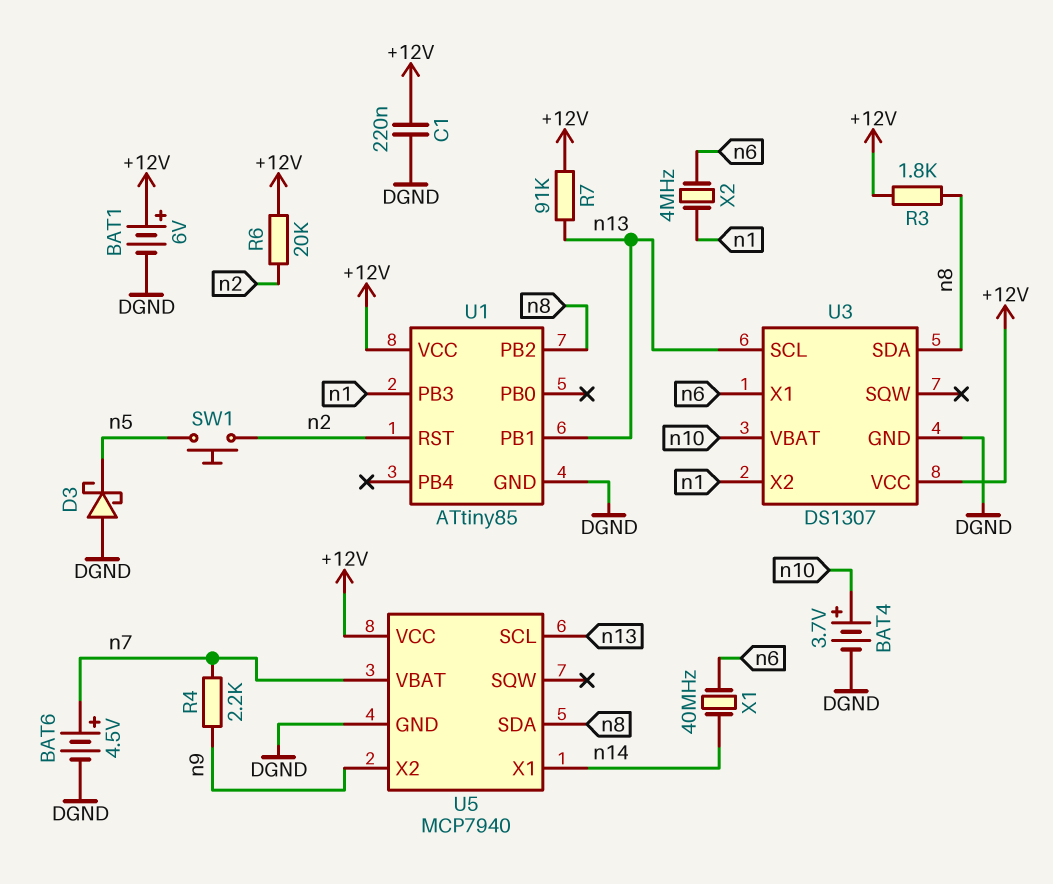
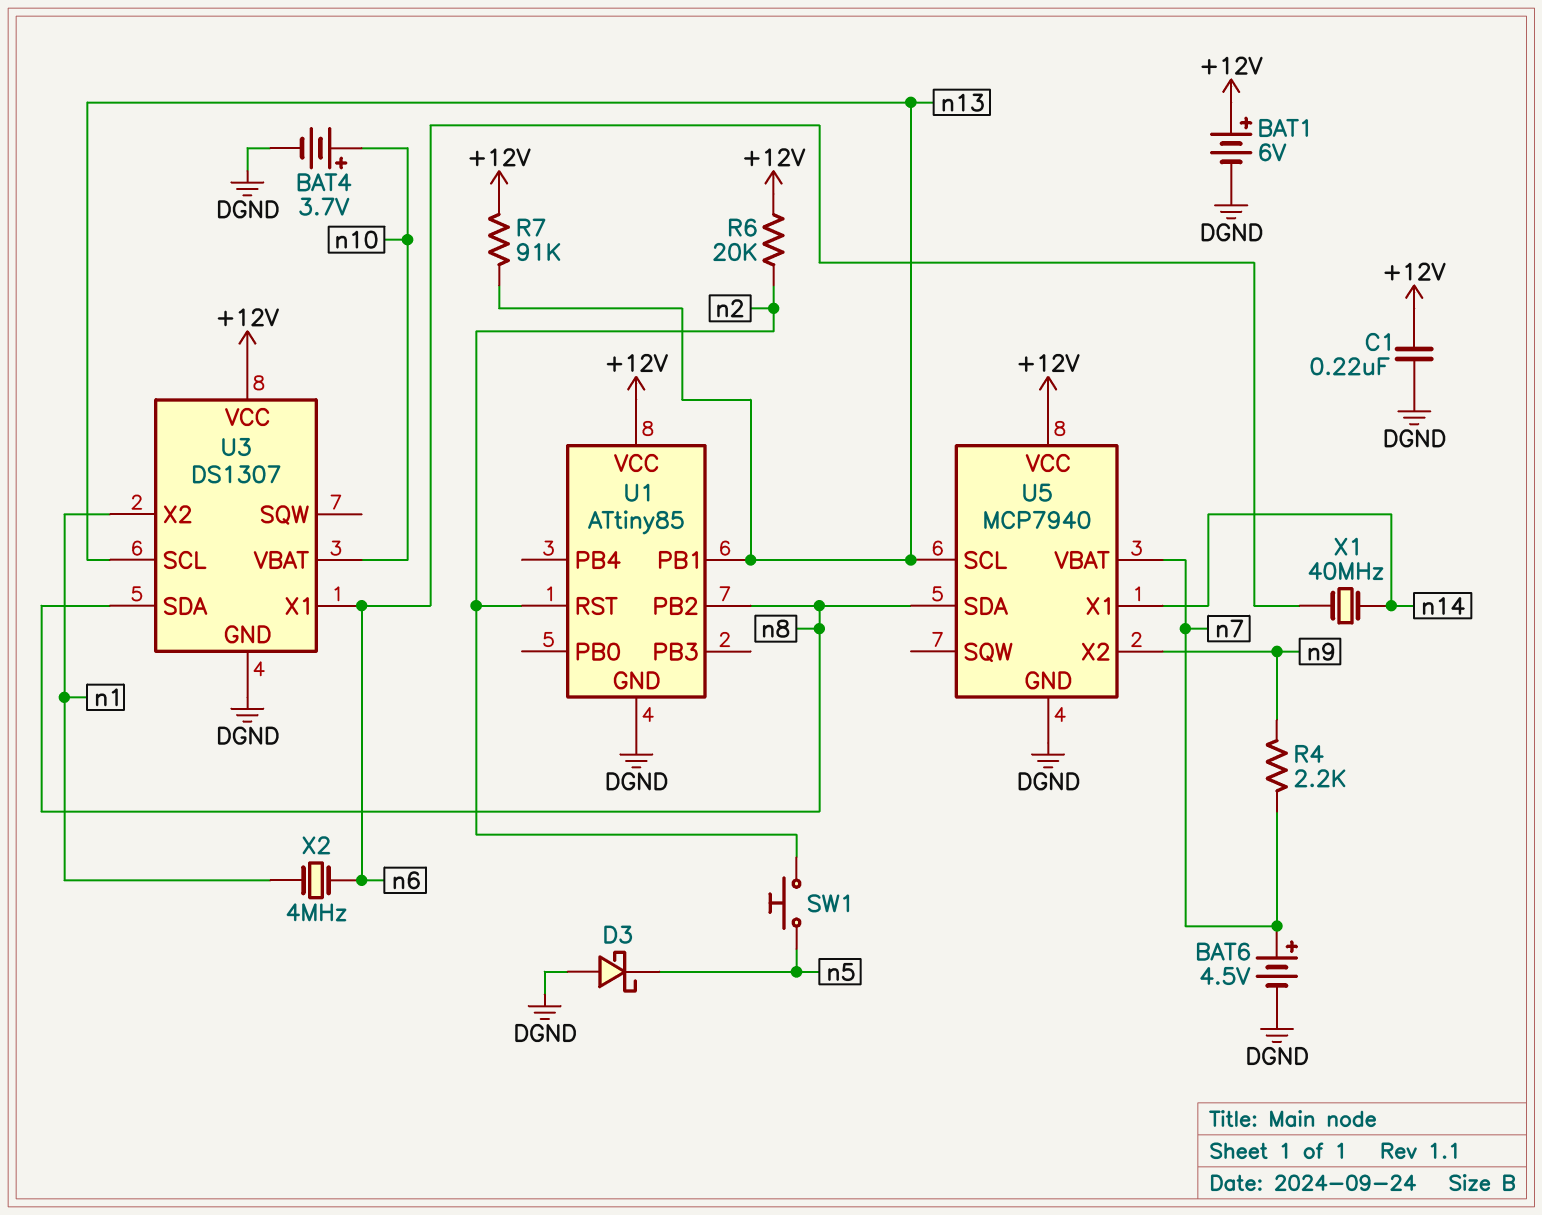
R3: 1.8k (+12V, n8) -> none
U1 pin PB3: n1 -> none

